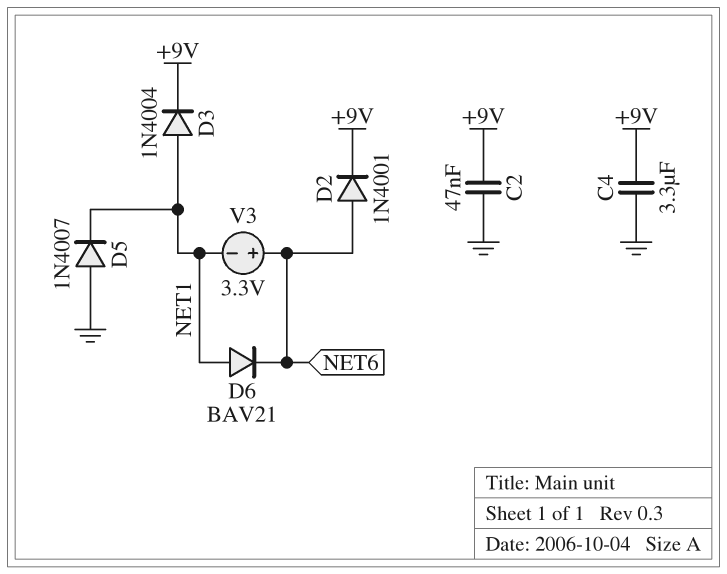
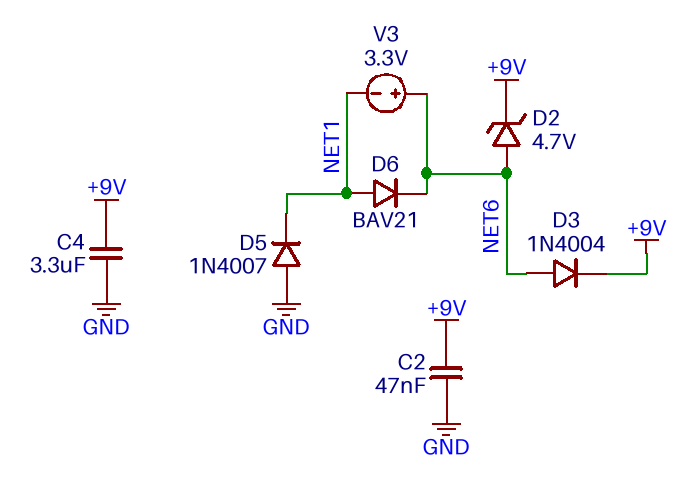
D2: diode 1N4001 (A NET6, K +9V) -> zener 4.7V (A NET6, K +9V)
D3: diode 1N4004 (A NET1, K +9V) -> diode 1N4004 (A NET6, K +9V)

